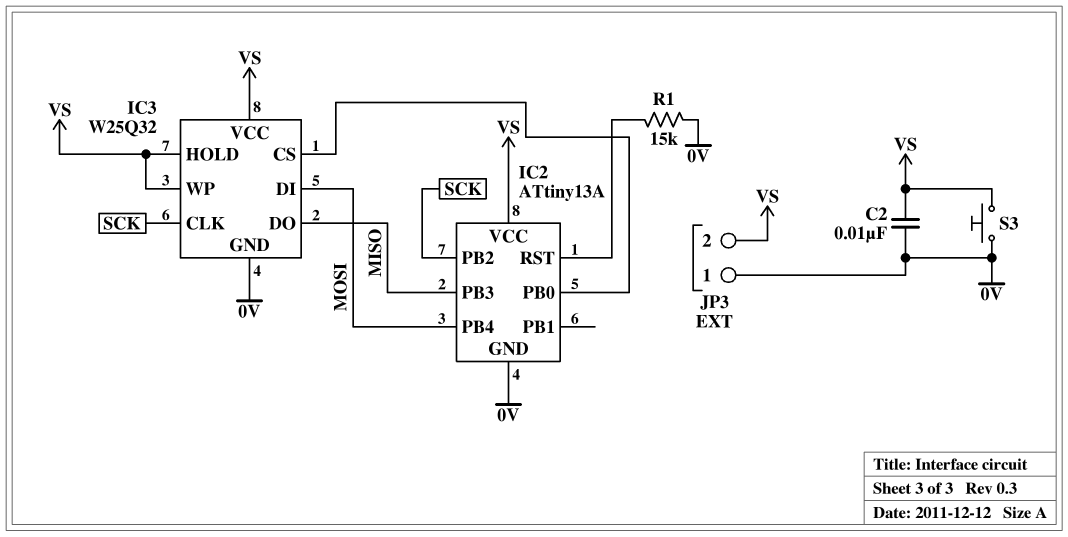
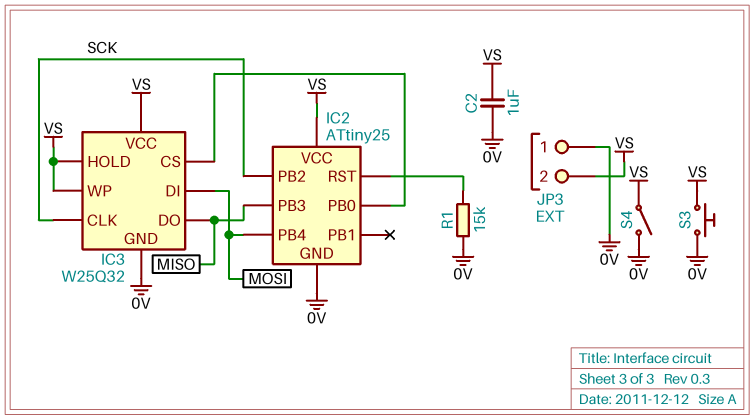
C2: 10nF (0V, VS) -> 1uF (0V, VS)
IC2: ATtiny13A -> ATtiny25
S4: none -> switch (0V, VS)

